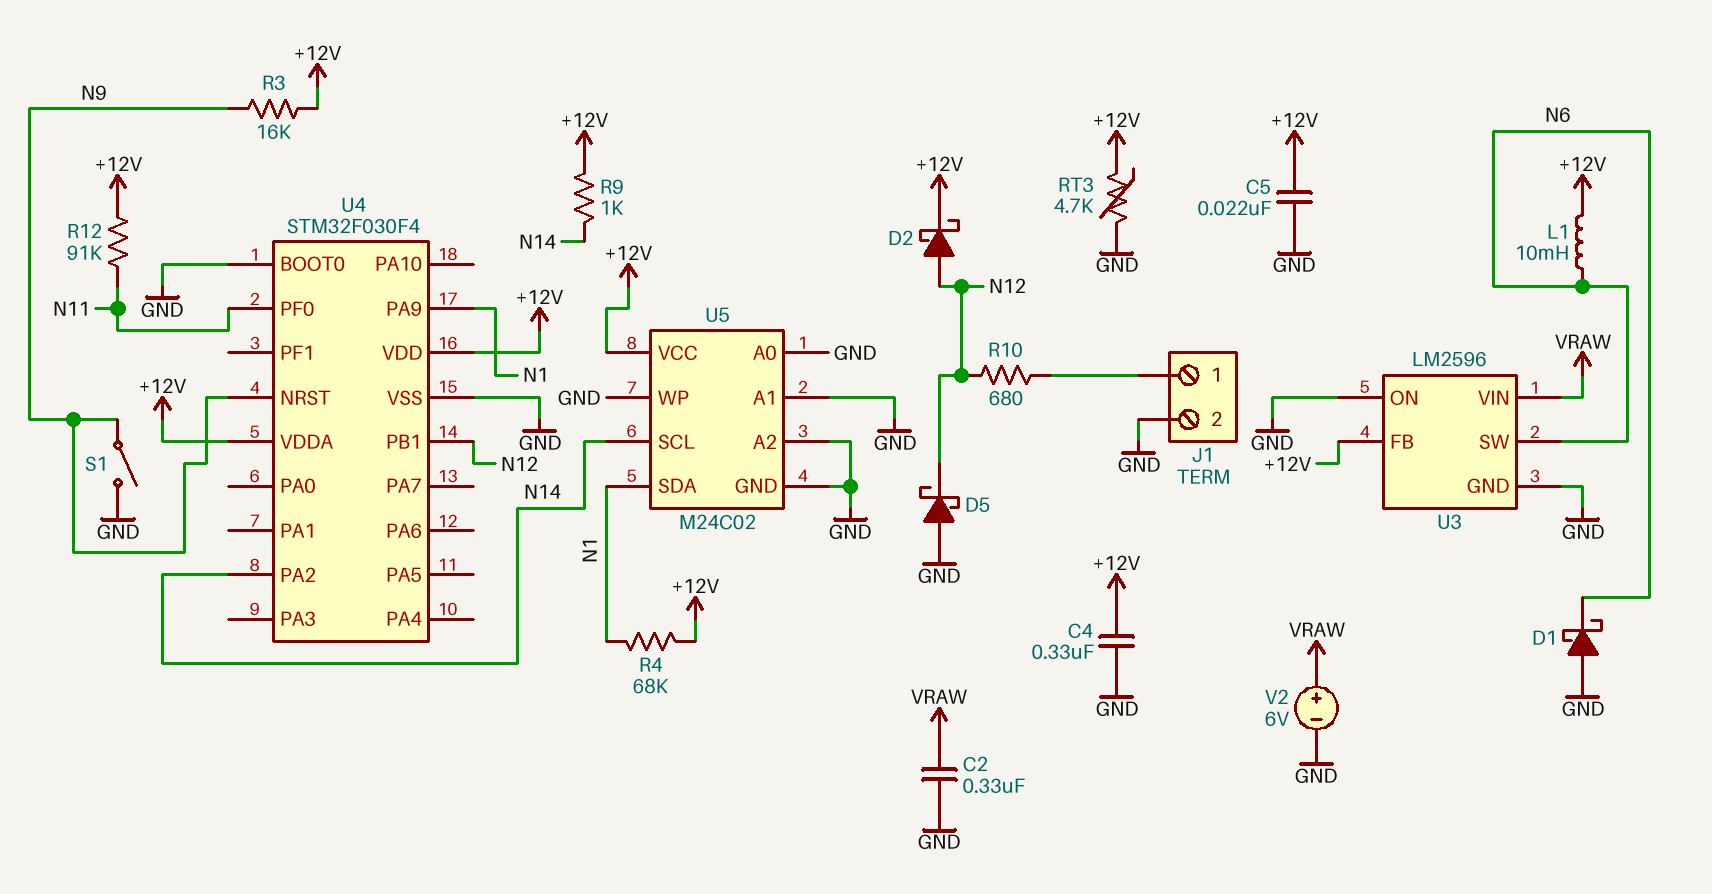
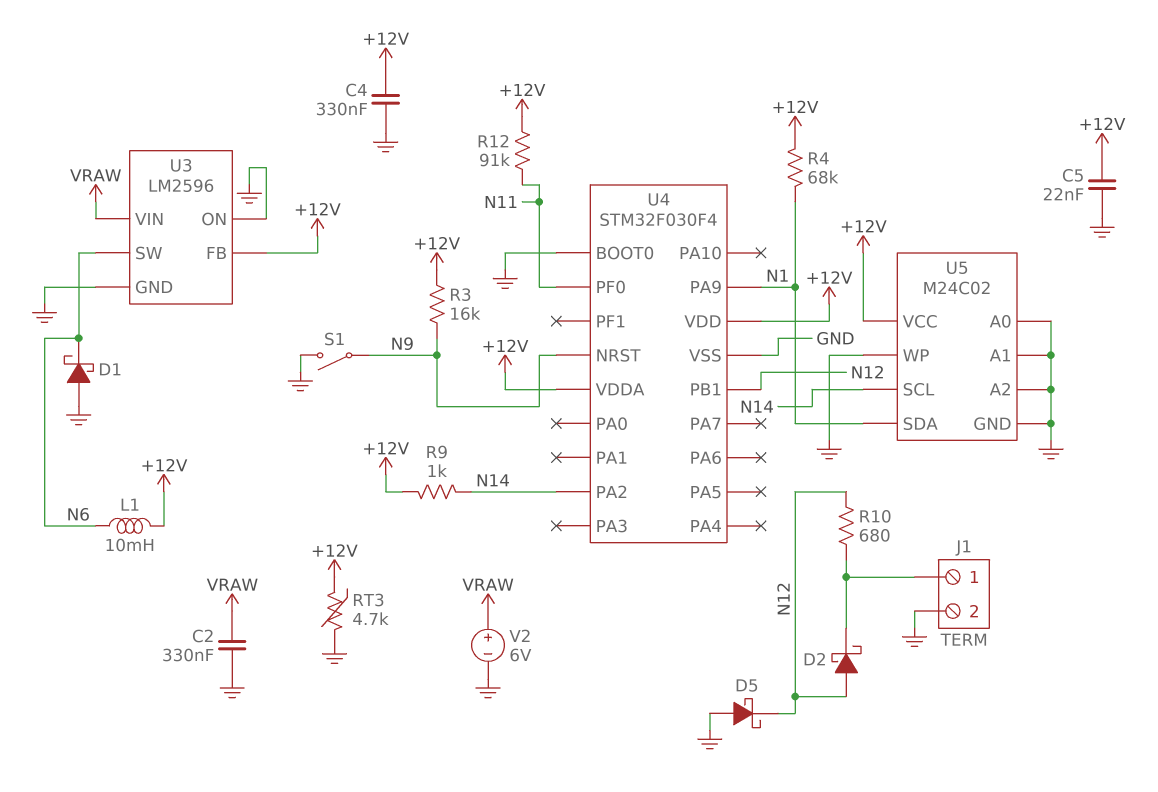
D2: schottky (A N12, K +12V) -> schottky (A N12, K J1/1)

